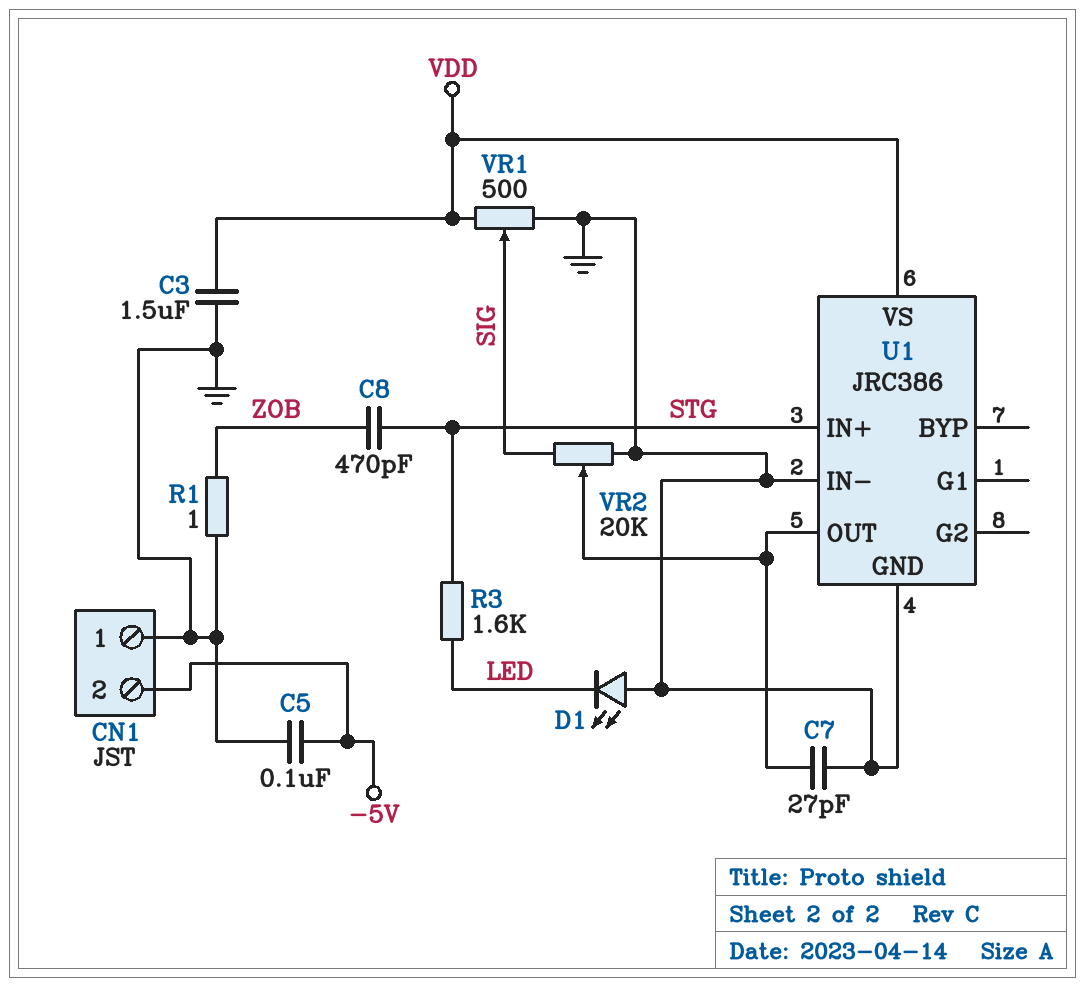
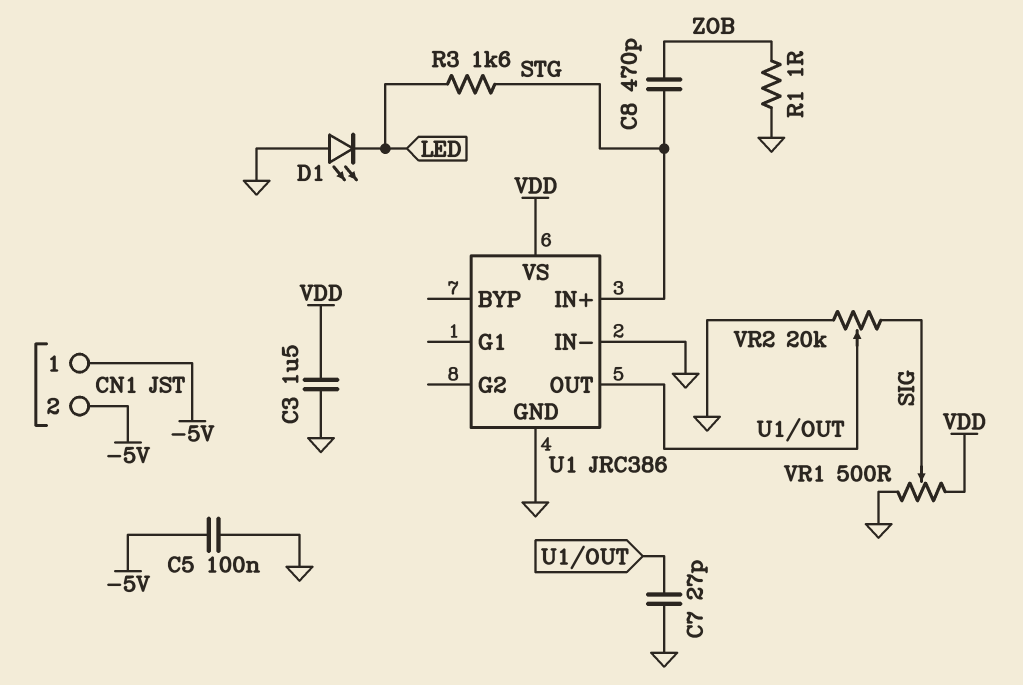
CN1 pin 1: GND -> -5V

